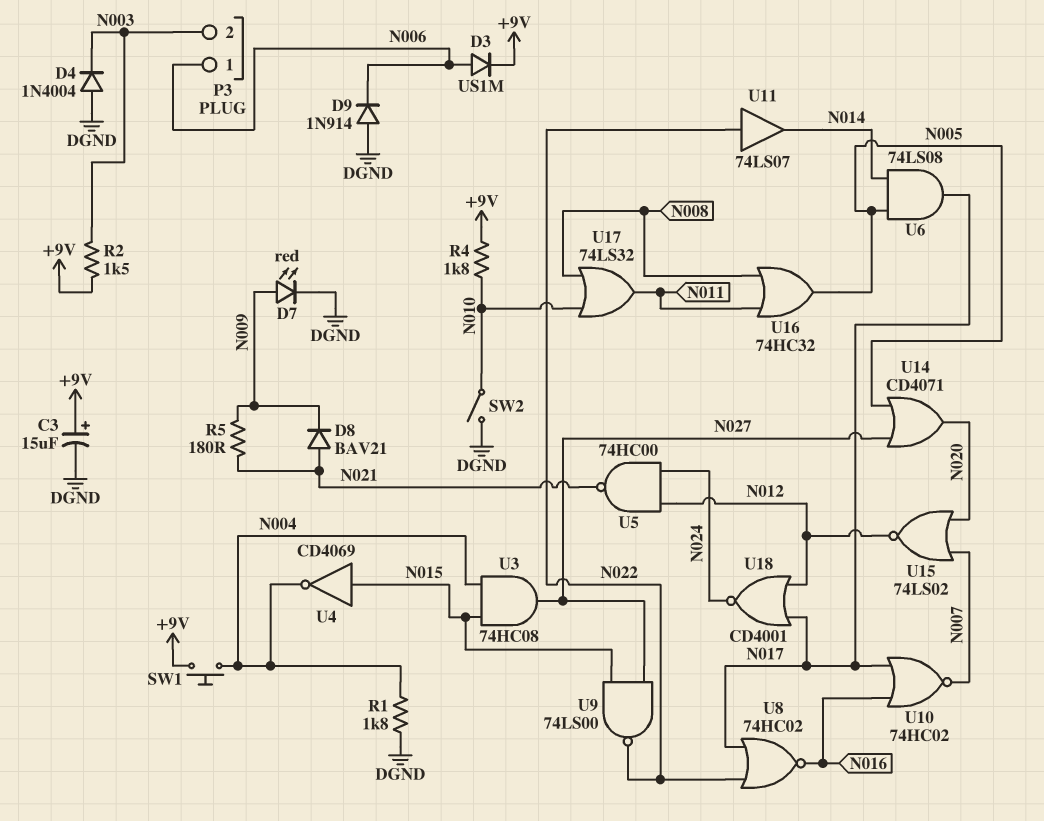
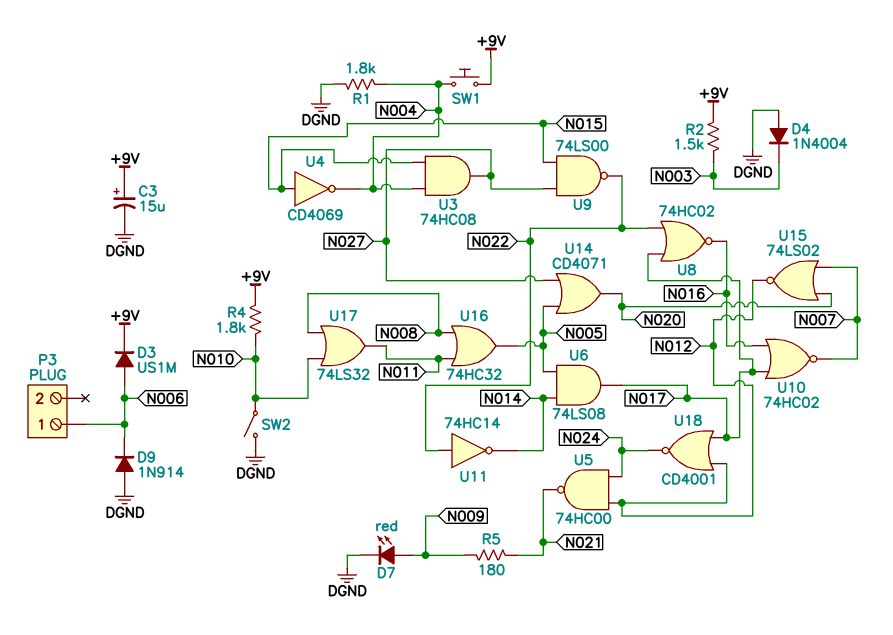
D8: diode BAV21 (A N021, K N009) -> none
P3 pin 2: N003 -> none
U11: buffer 74LS07 (in N022, out N014) -> NOT 74HC14 (in N022, out N014)

